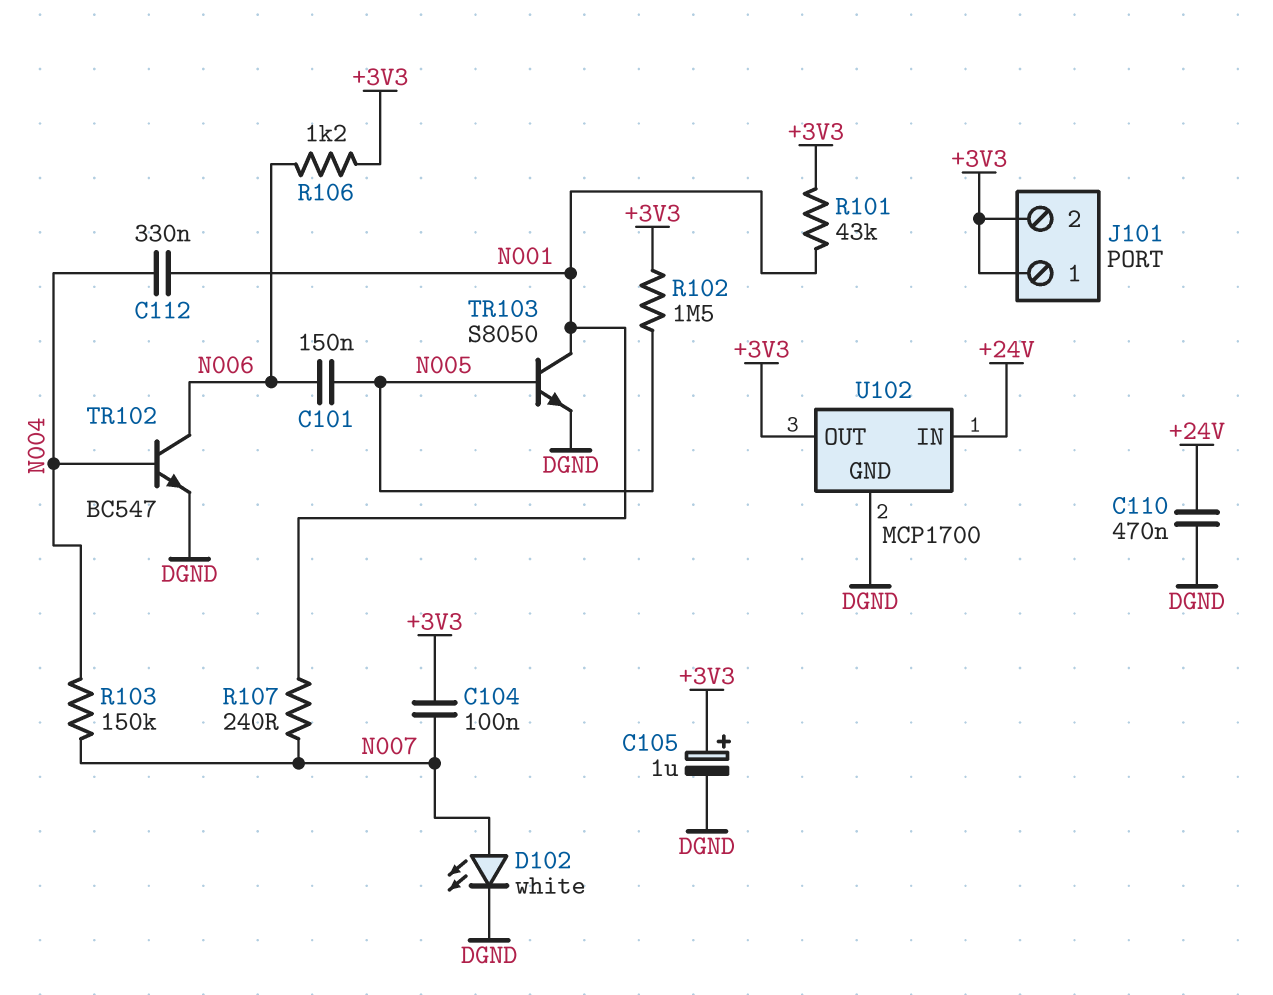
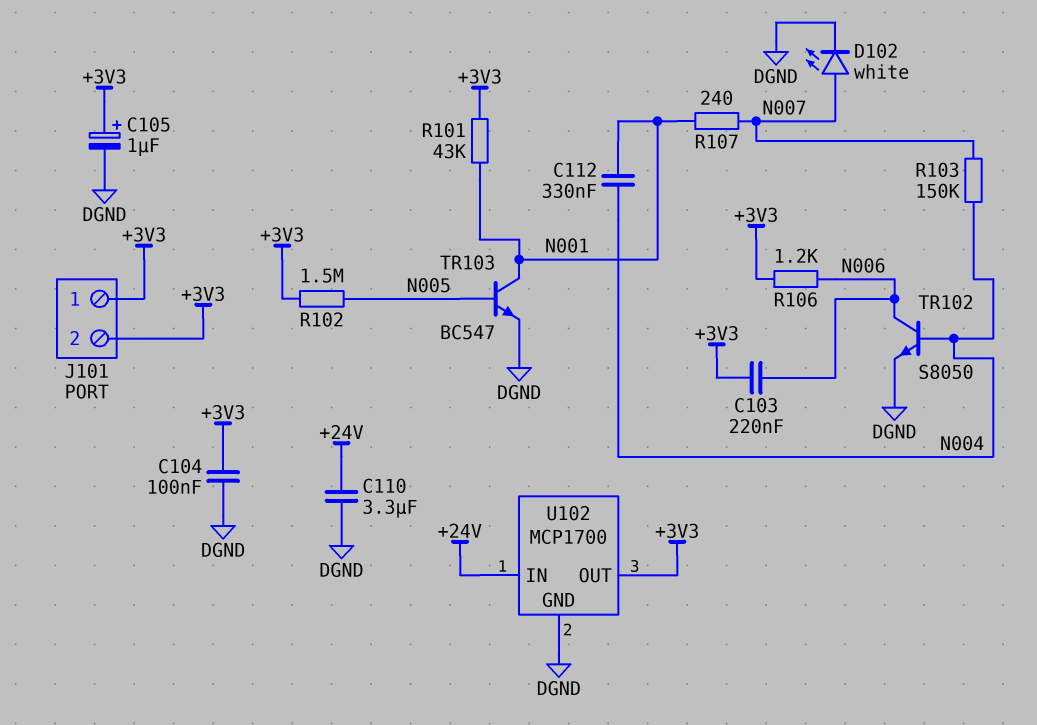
C101: 150nF (N005, N006) -> none
C103: none -> 220nF (+3V3, N006)
C104: 100nF (+3V3, N007) -> 100nF (+3V3, DGND)
C110: 470nF (+24V, DGND) -> 3.3uF (+24V, DGND)
TR102: NPN BC547 (B N004, C N006, E DGND) -> NPN S8050 (B N004, C N006, E DGND)
TR103: NPN S8050 (B N005, C N001, E DGND) -> NPN BC547 (B N005, C N001, E DGND)

